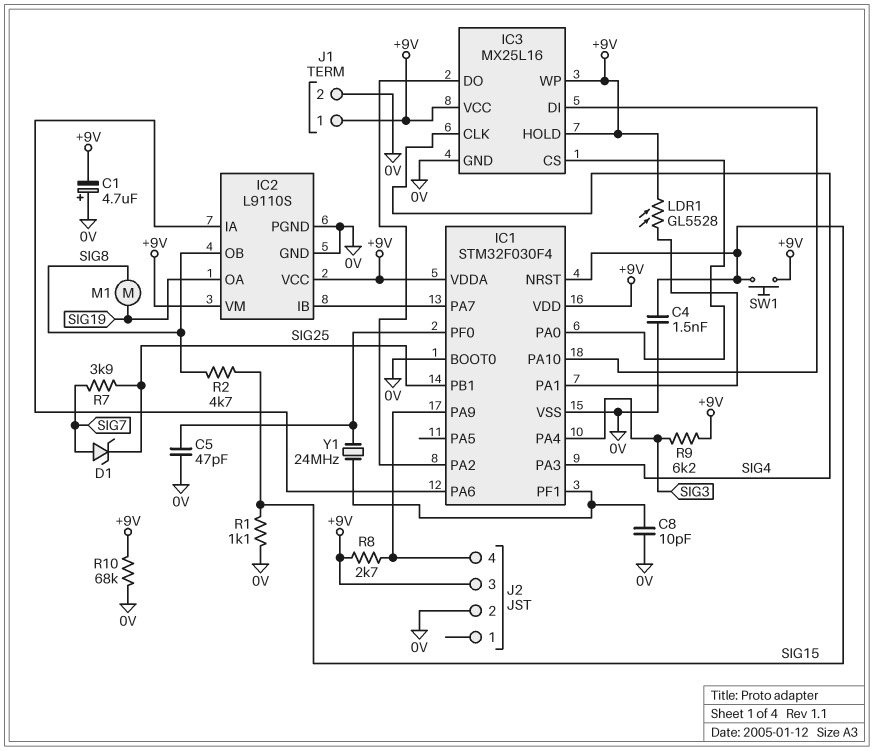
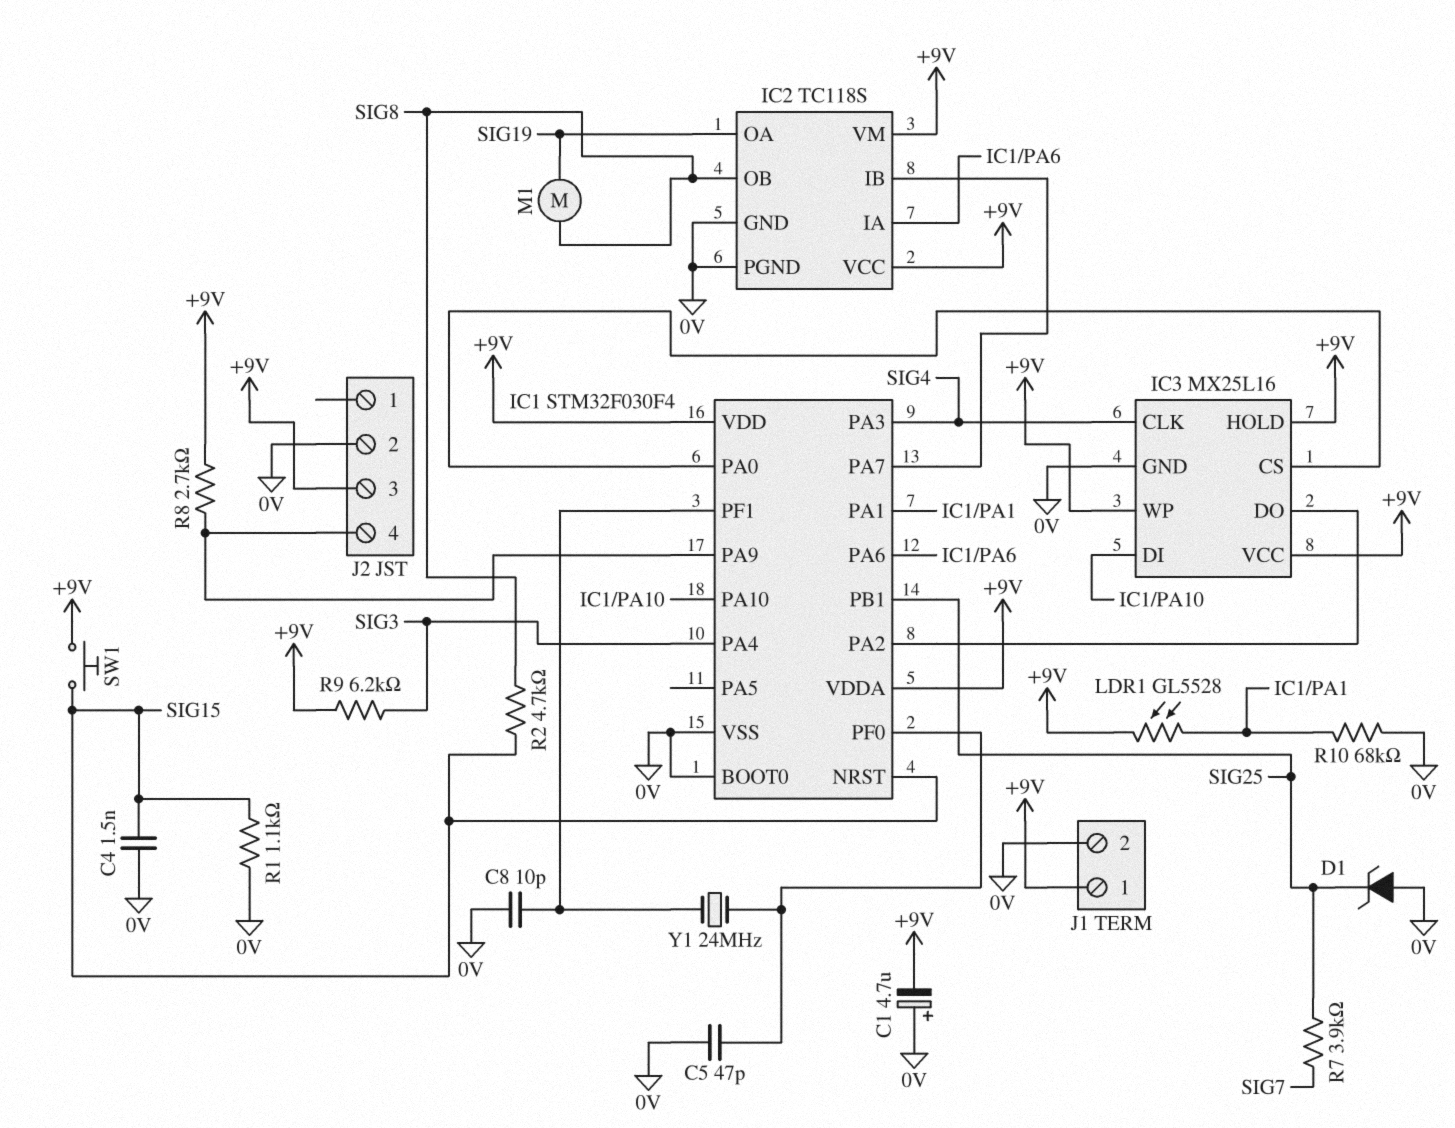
D1: zener (A SIG7, K SIG25) -> zener (A 0V, K SIG25)
IC2: L9110S -> TC118S
R10: 68k (+9V, 0V) -> 68k (0V, IC1/PA1)

